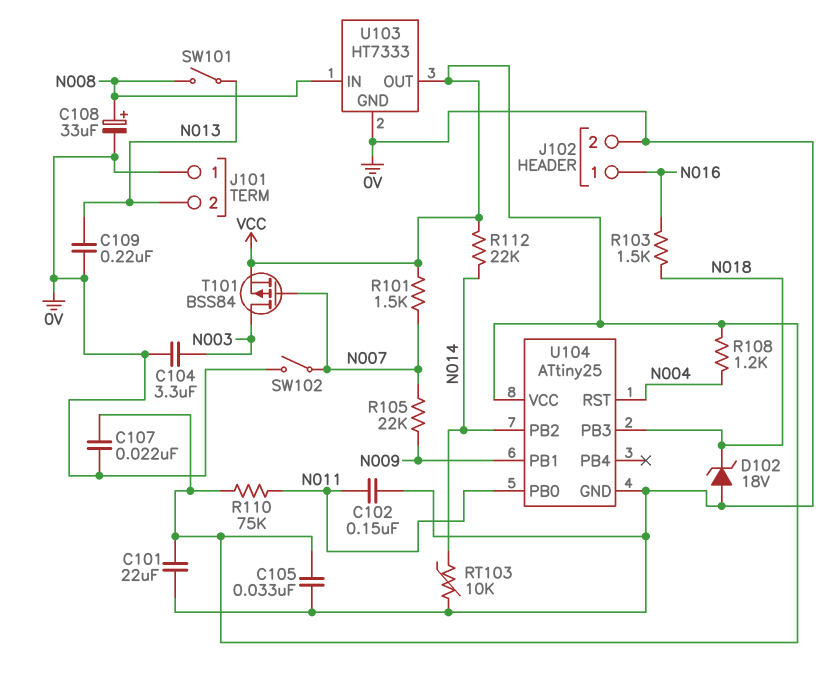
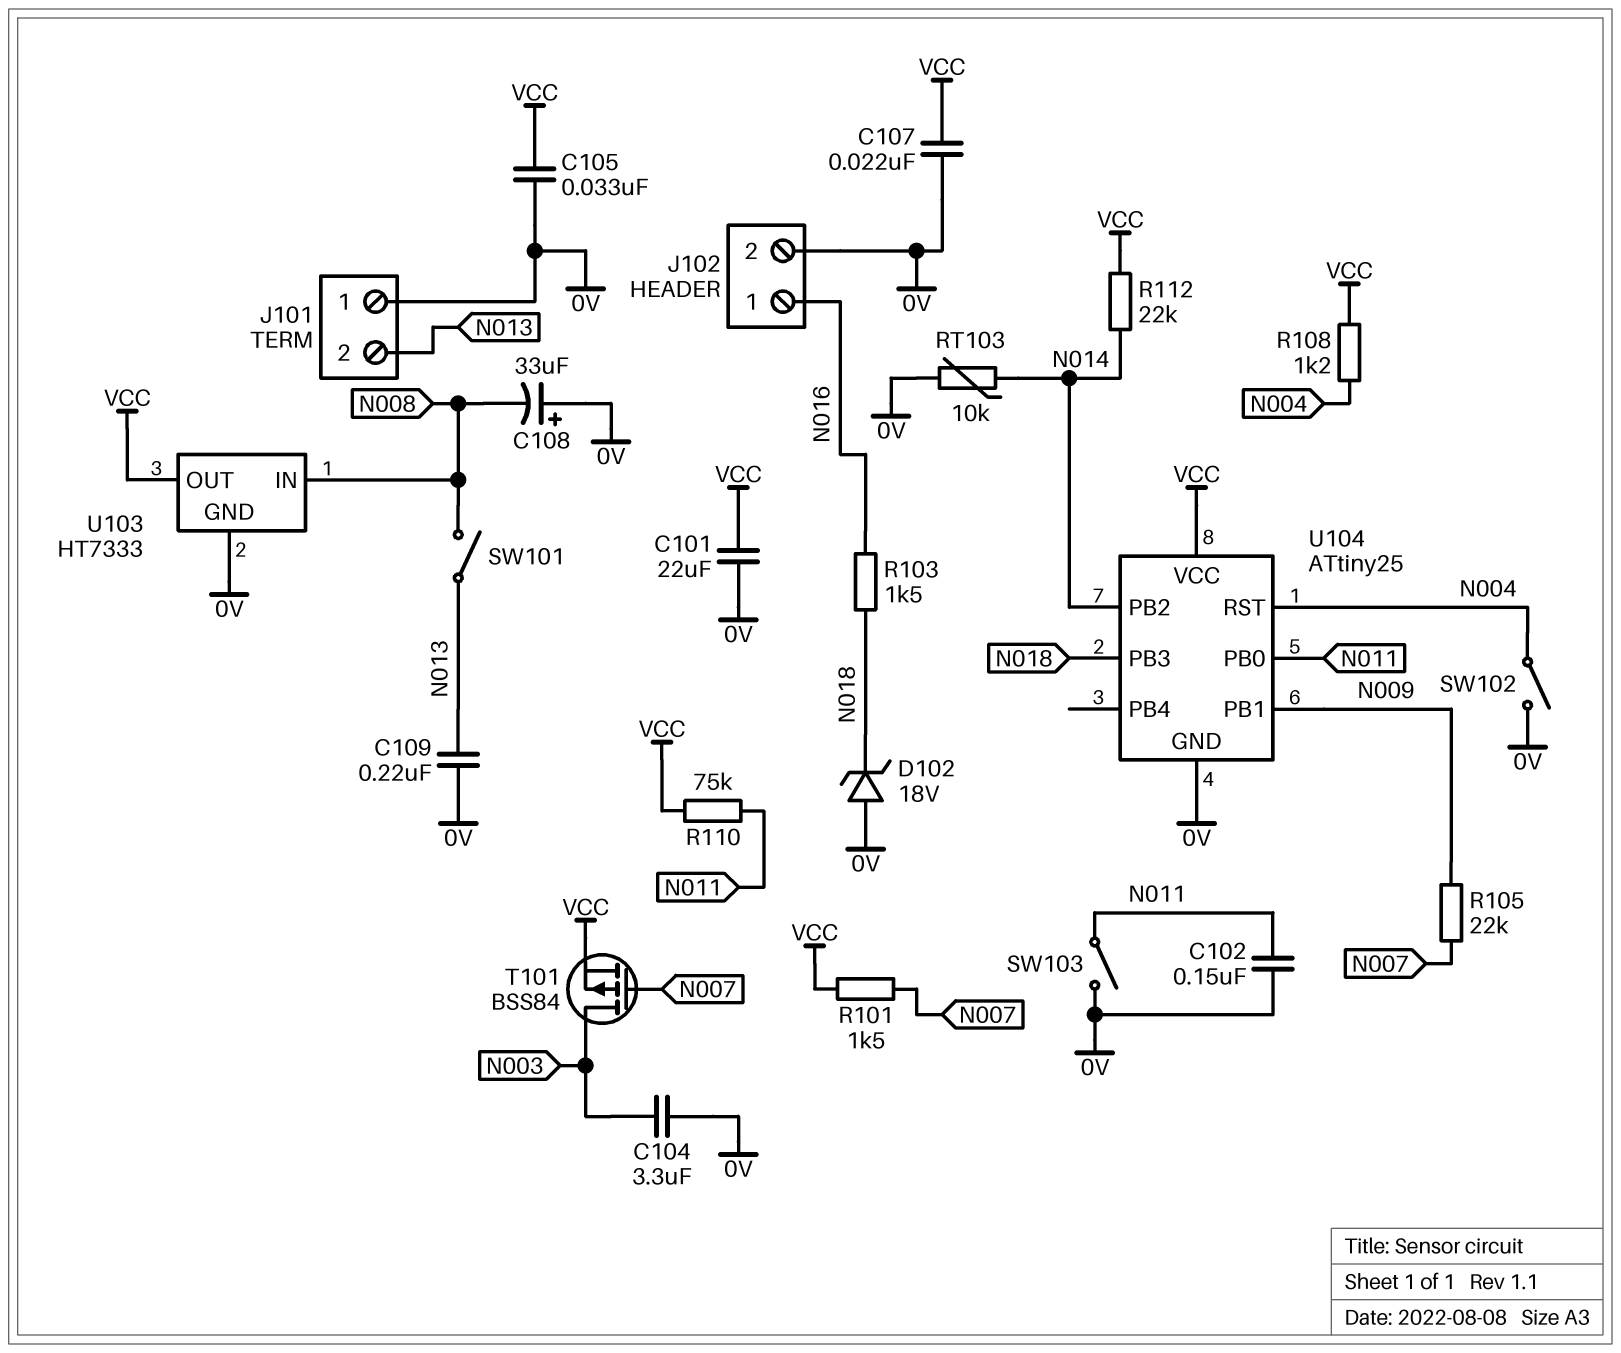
C108: 33uF (plus N008, minus 0V) -> 33uF (plus 0V, minus N008)
SW102: switch (0V, N007) -> switch (0V, N004)
SW103: none -> switch (0V, N011)

